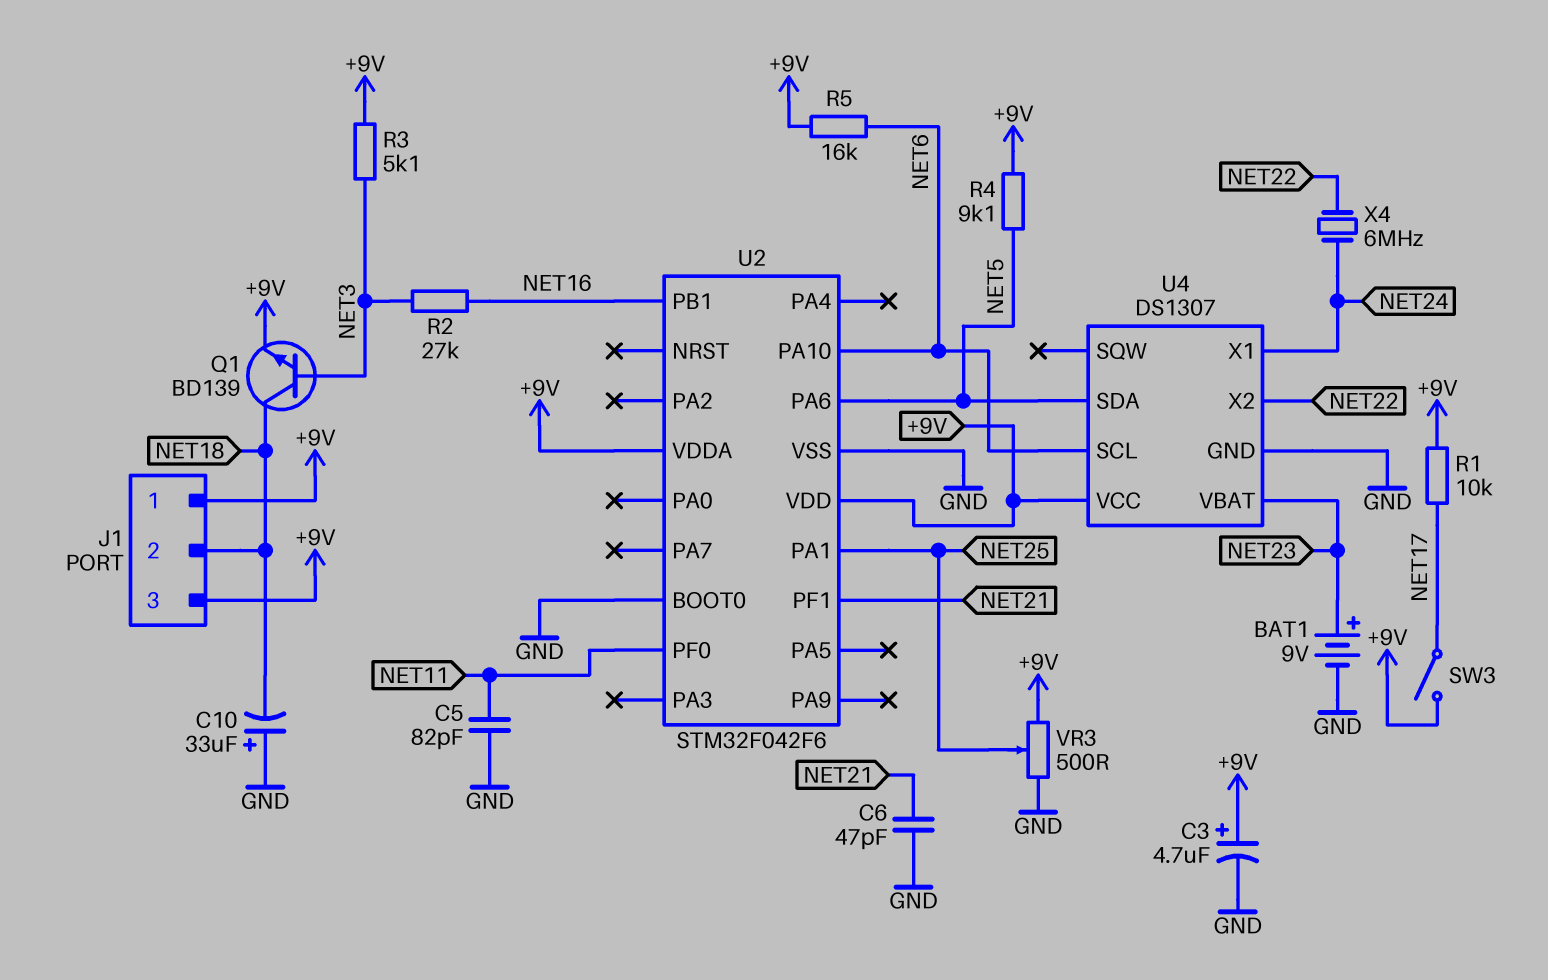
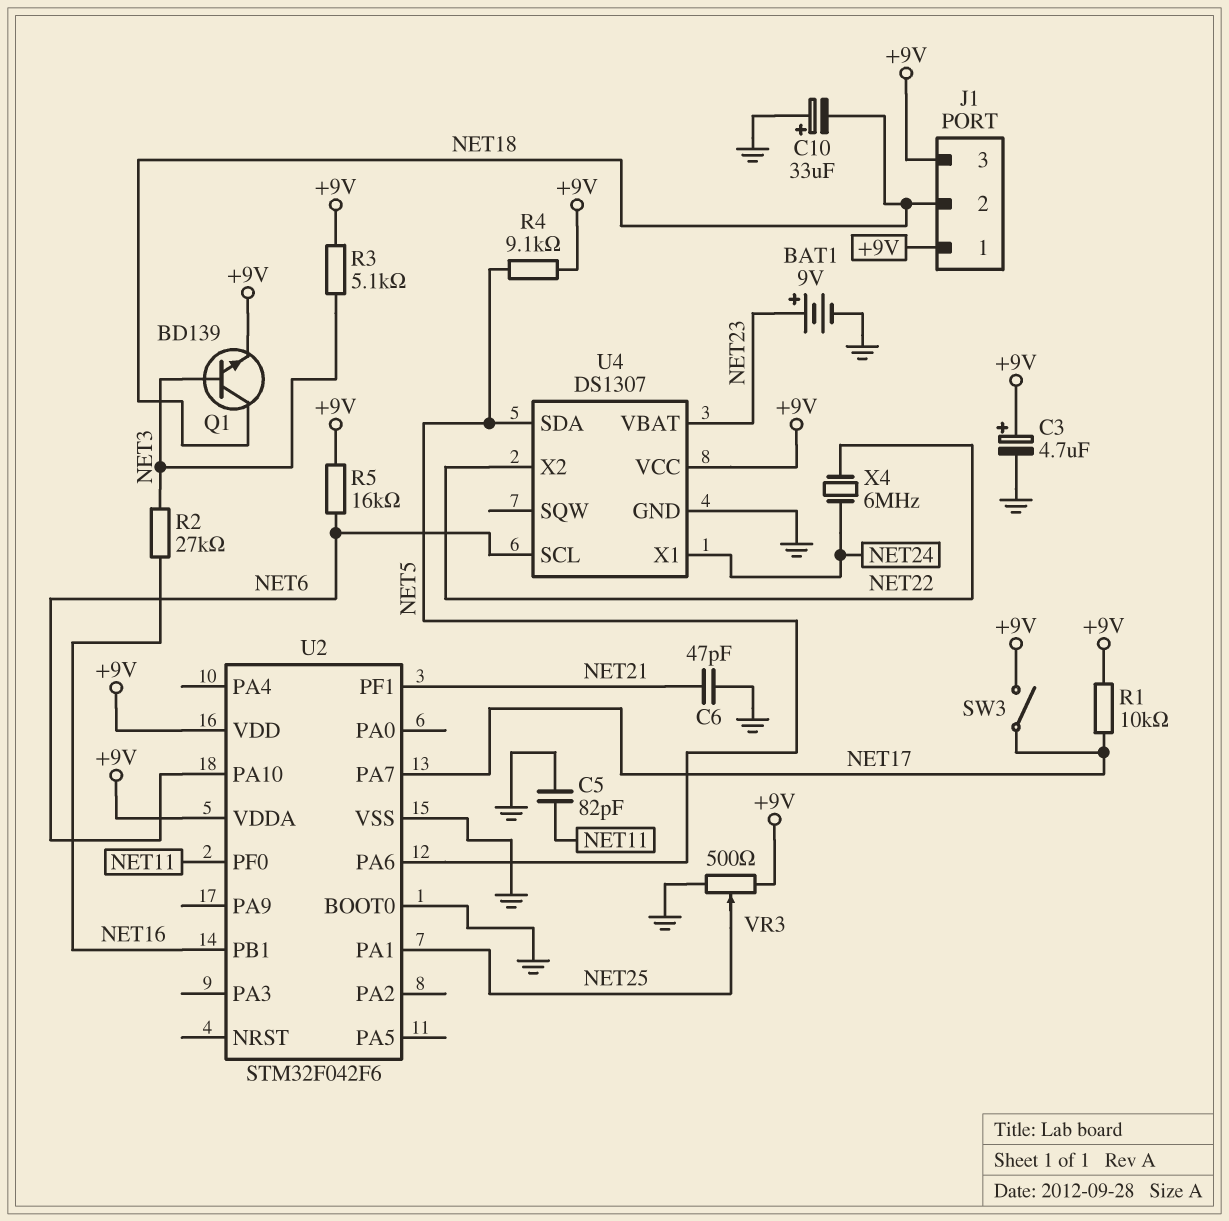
U2 pin PA7: none -> NET17

